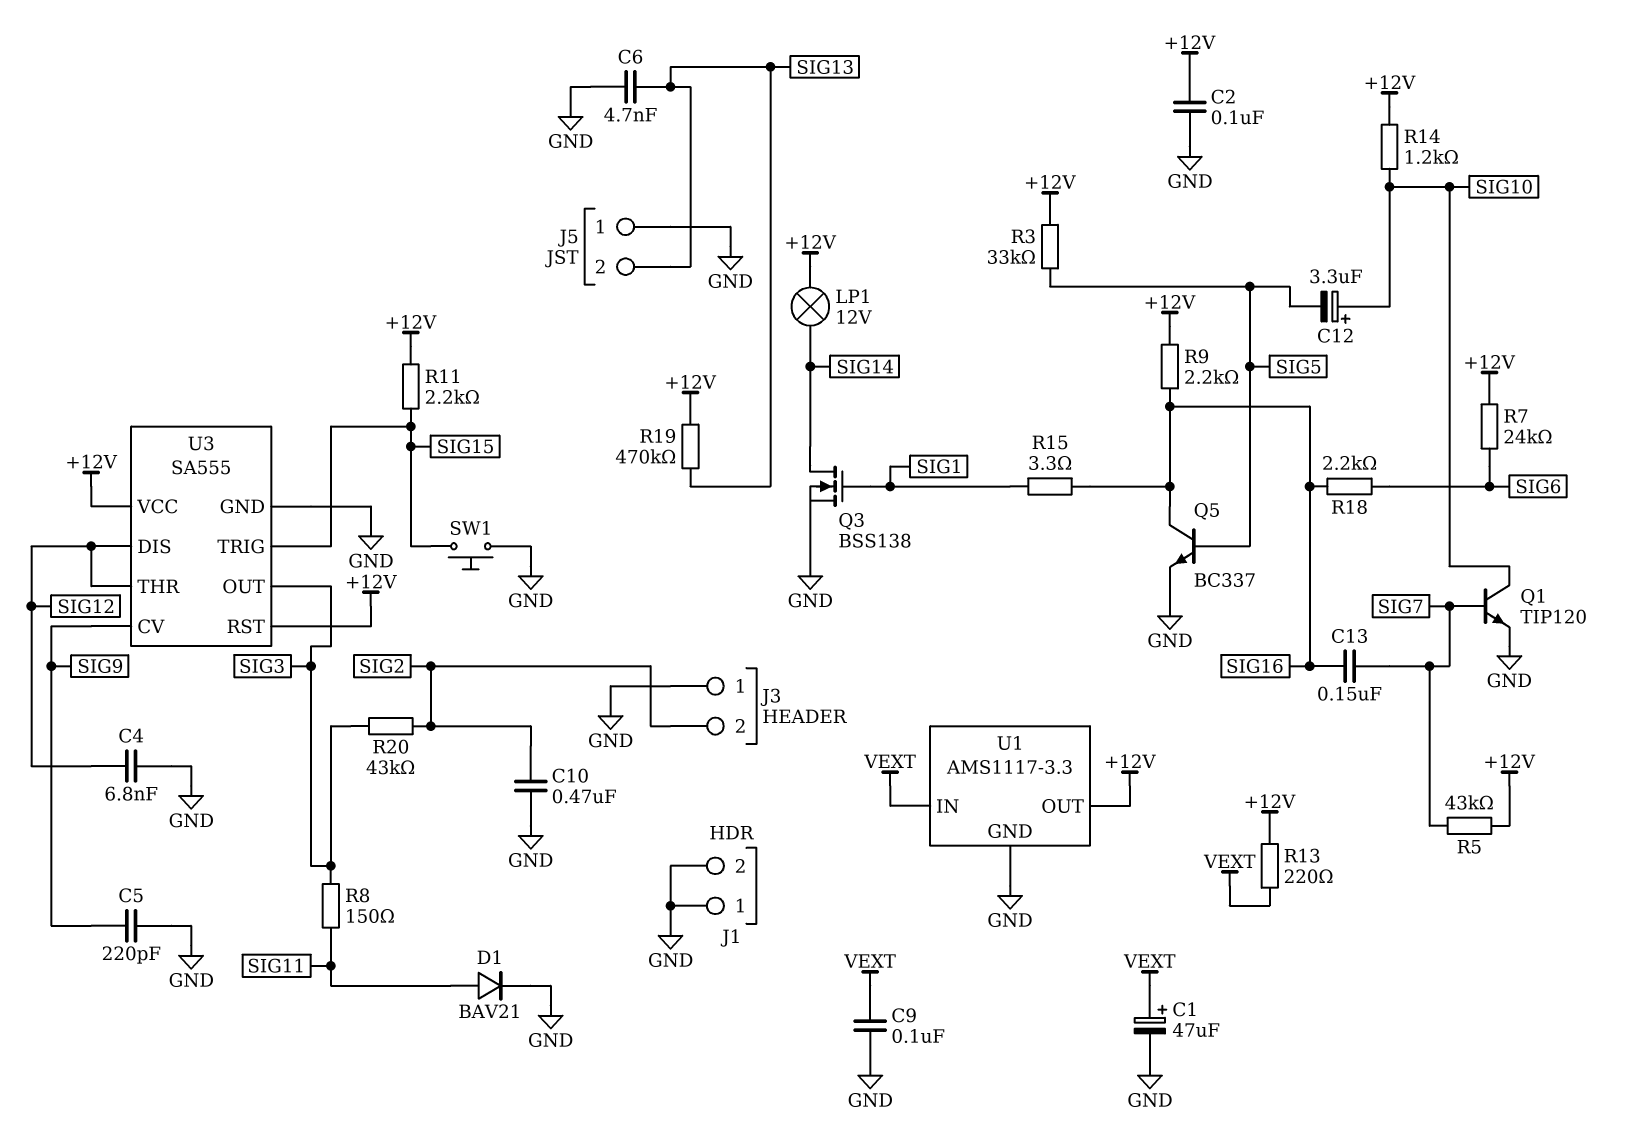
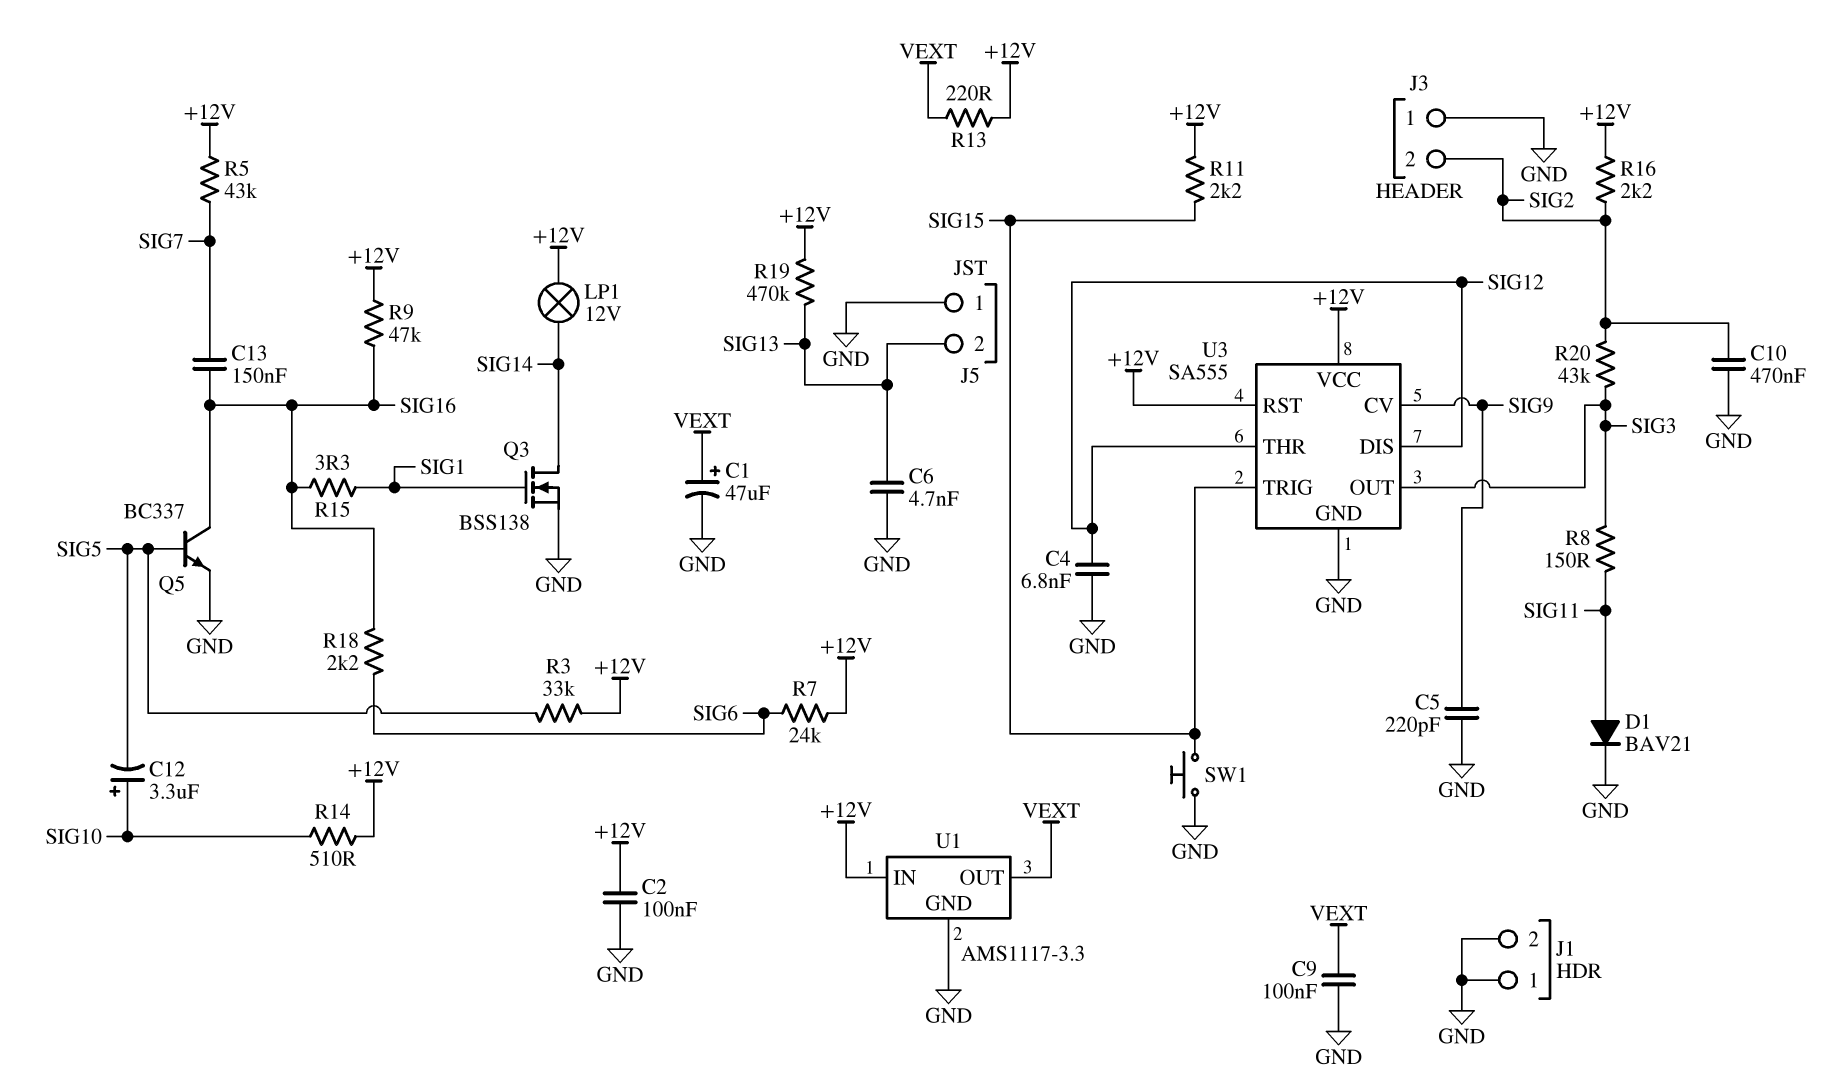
Q1: NPN TIP120 (B SIG7, C SIG10, E GND) -> none
R9: 2.2k (+12V, SIG16) -> 47k (+12V, SIG16)
R14: 1.2k (+12V, SIG10) -> 510 (+12V, SIG10)
R16: none -> 2.2k (+12V, SIG2)
U1 pin IN: VEXT -> +12V
U1 pin OUT: +12V -> VEXT

